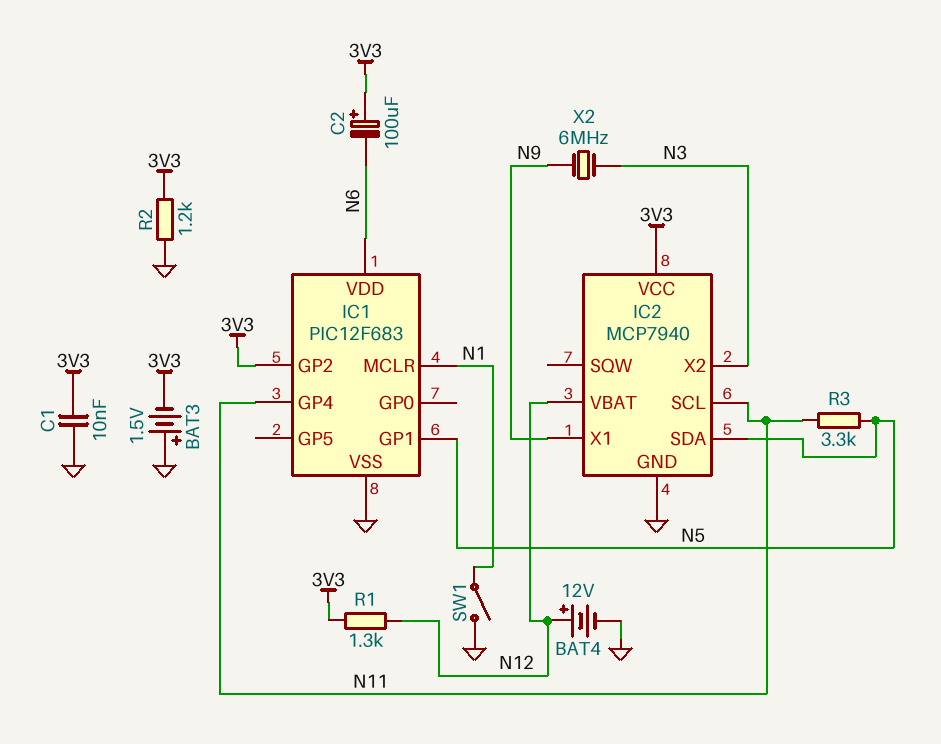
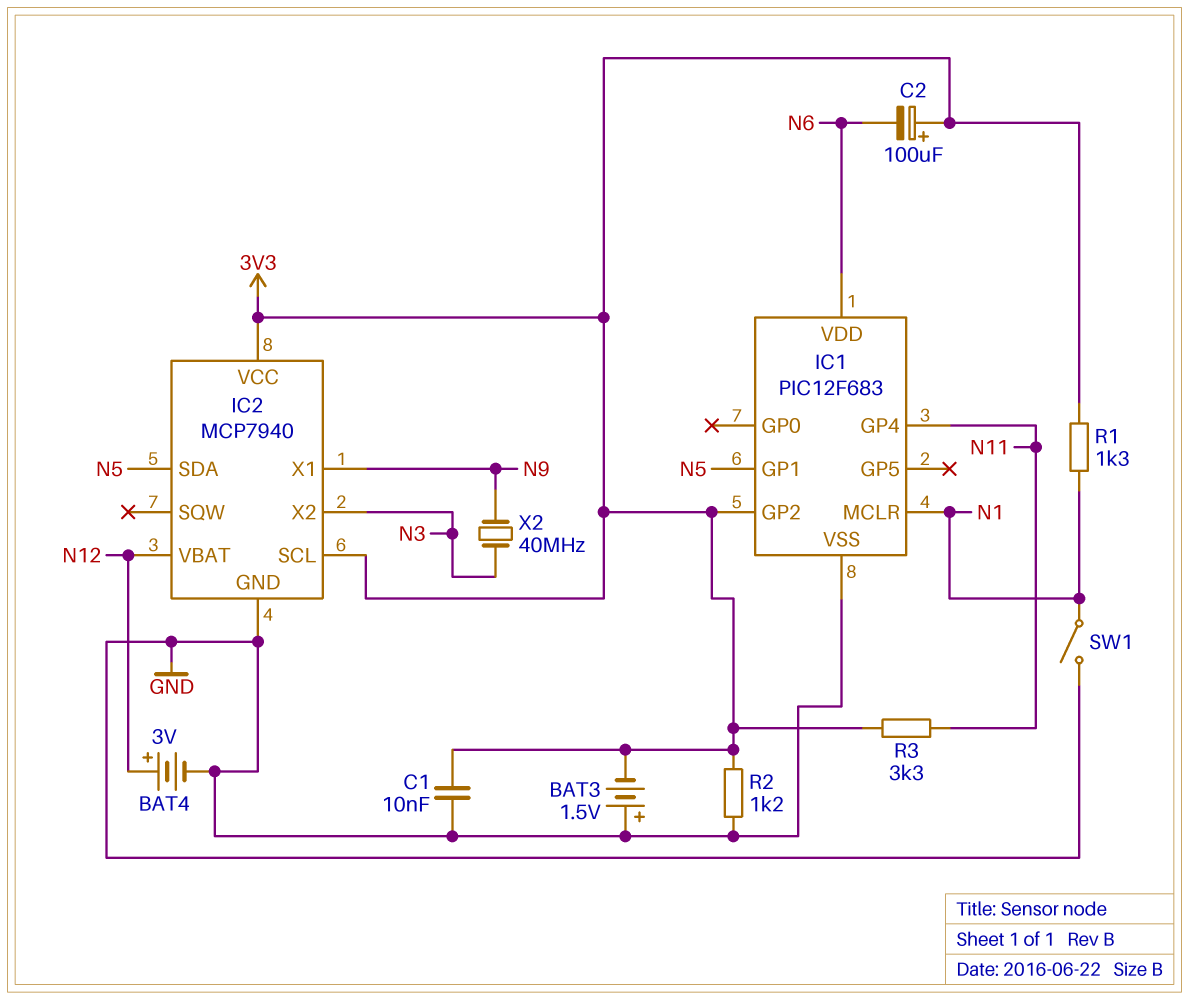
BAT4: 12V (plus N12, minus GND) -> 3V (plus N12, minus GND)
IC2 pin SCL: N11 -> 3V3
R1: 1.3k (3V3, N12) -> 1.3k (3V3, N1)
R3: 3.3k (N5, N11) -> 3.3k (3V3, N11)
X2: 6MHz (N3, N9) -> 40MHz (N3, N9)

